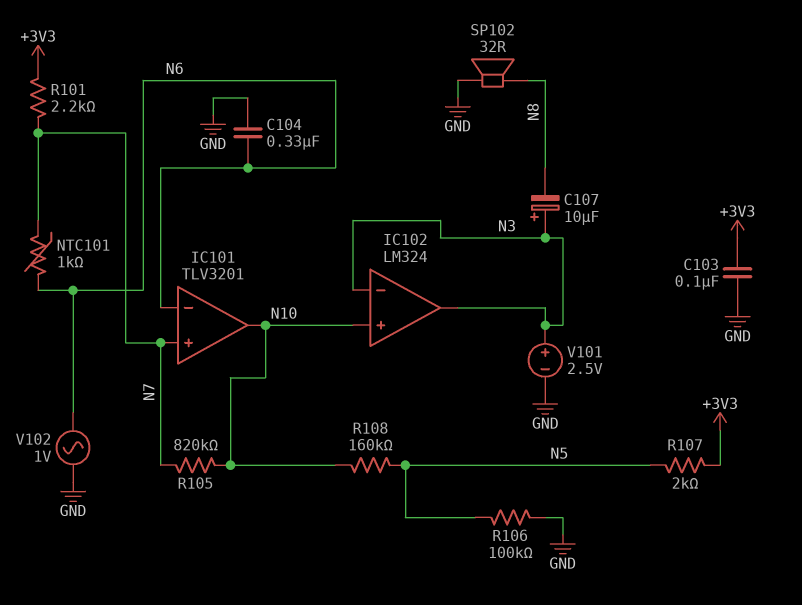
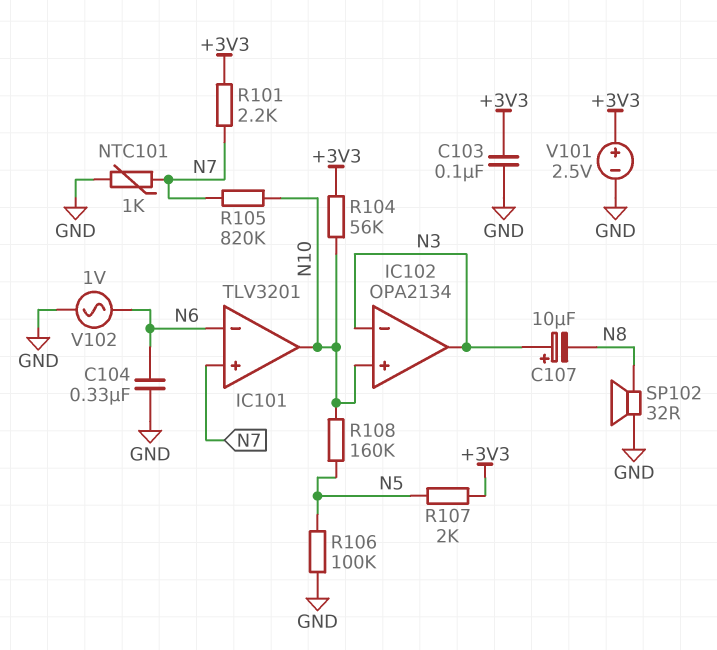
IC102: LM324 -> OPA2134
NTC101: 1k (N6, N7) -> 1k (GND, N7)
R104: none -> 56k (+3V3, N10)
V101: 2.5V (plus N3, minus GND) -> 2.5V (plus +3V3, minus GND)

